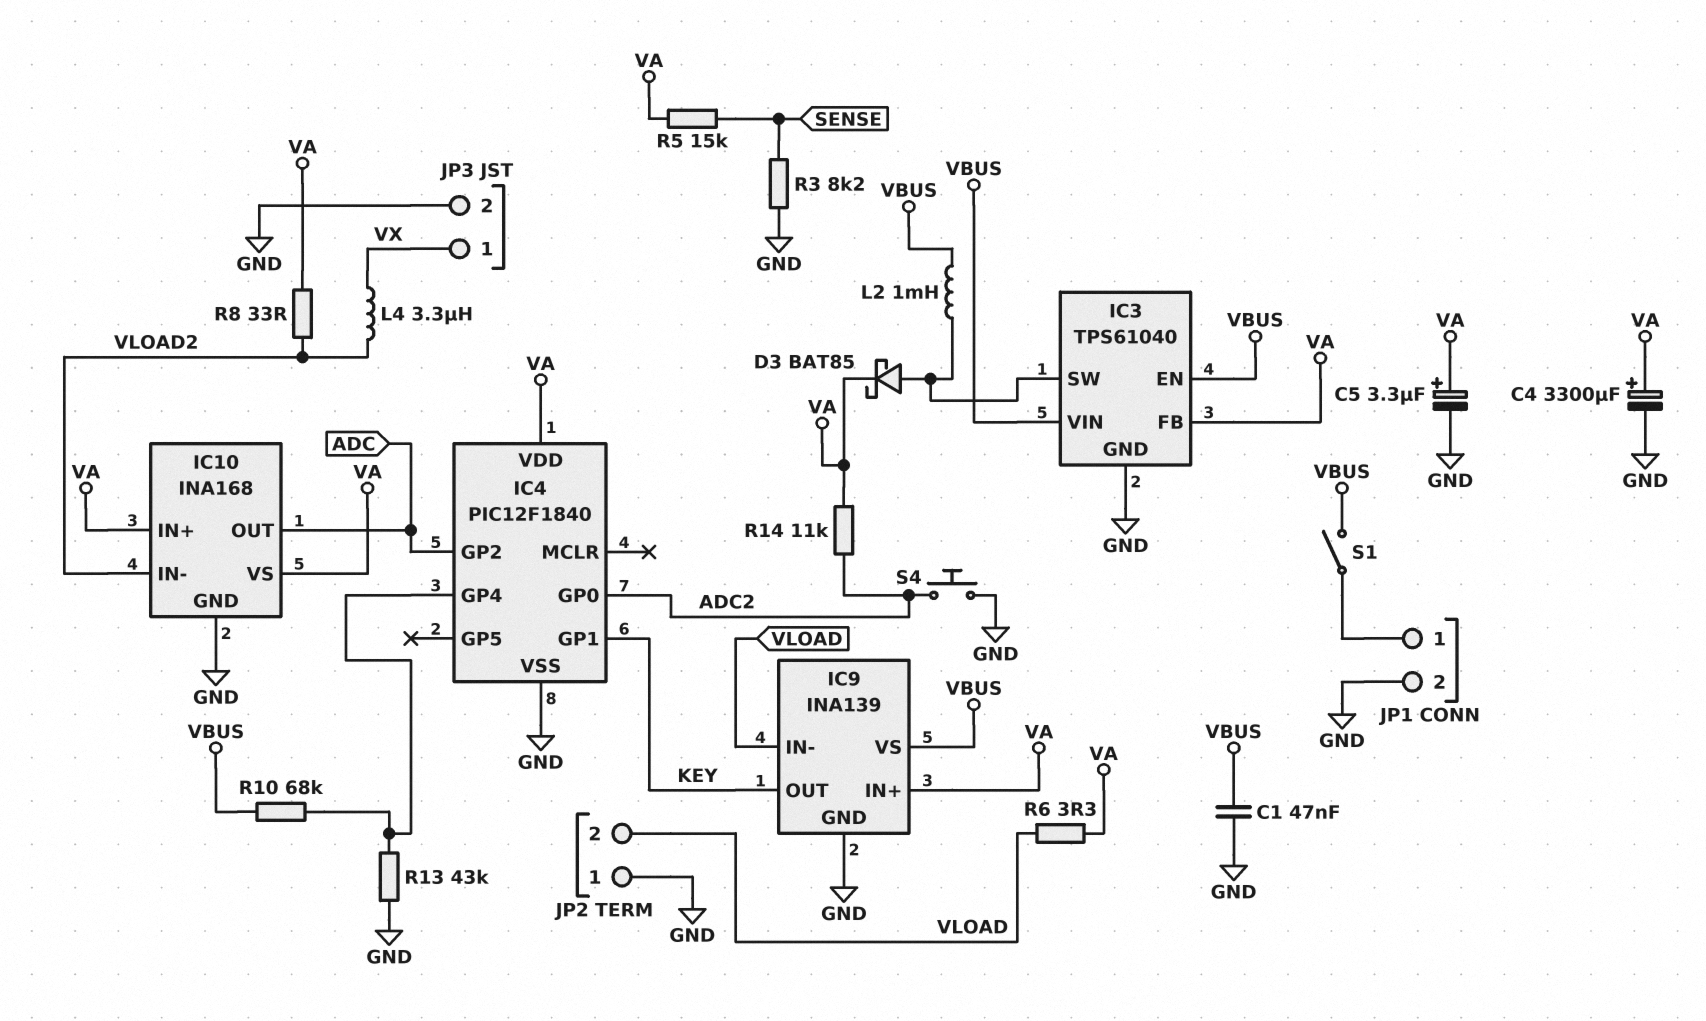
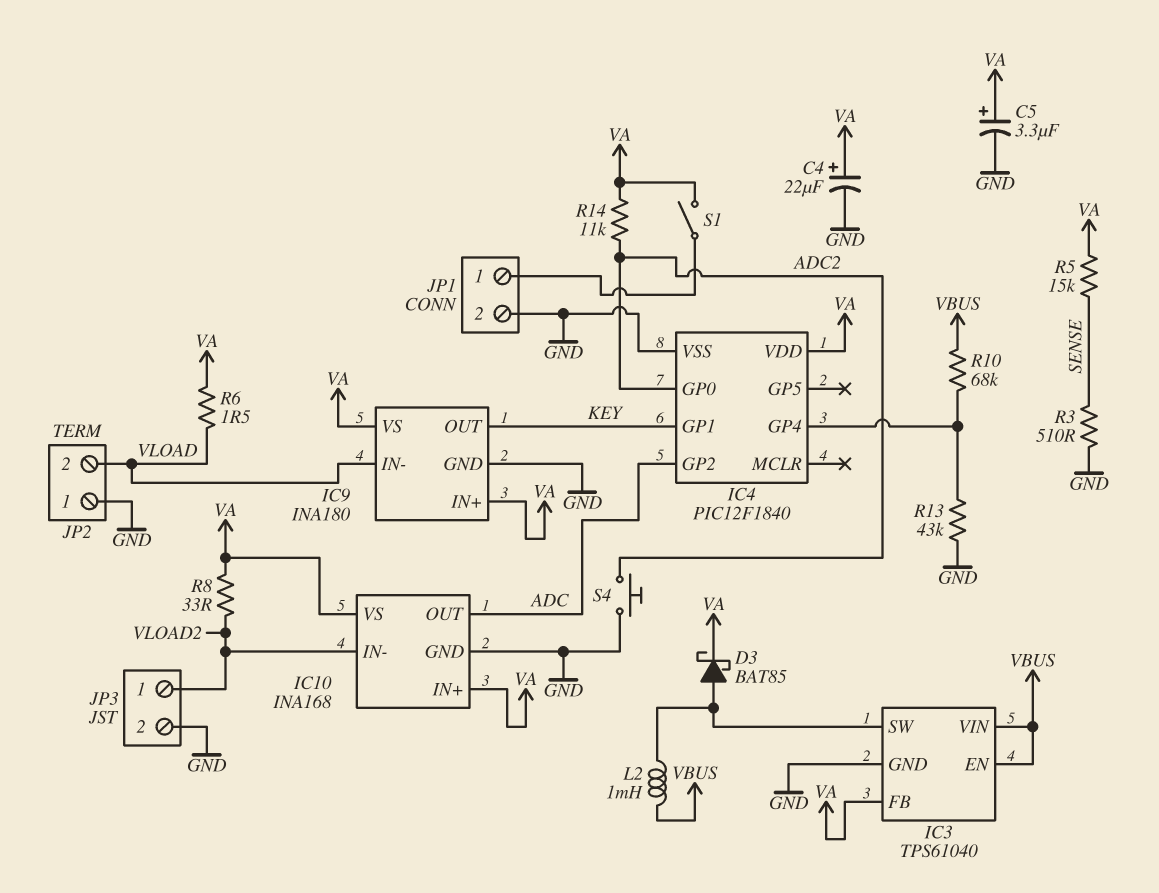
C1: 47nF (GND, VBUS) -> none
C4: 3300uF (plus VA, minus GND) -> 22uF (plus VA, minus GND)
IC9: INA139 -> INA180
IC9 pin VS: VBUS -> VA
JP3 pin 1: VX -> VLOAD2
L4: 3.3uH (VLOAD2, VX) -> none
R3: 8.2k (GND, SENSE) -> 510 (GND, SENSE)
R6: 3.3 (VA, VLOAD) -> 1.5 (VA, VLOAD)
S1: switch (JP1/1, VBUS) -> switch (JP1/1, VA)

